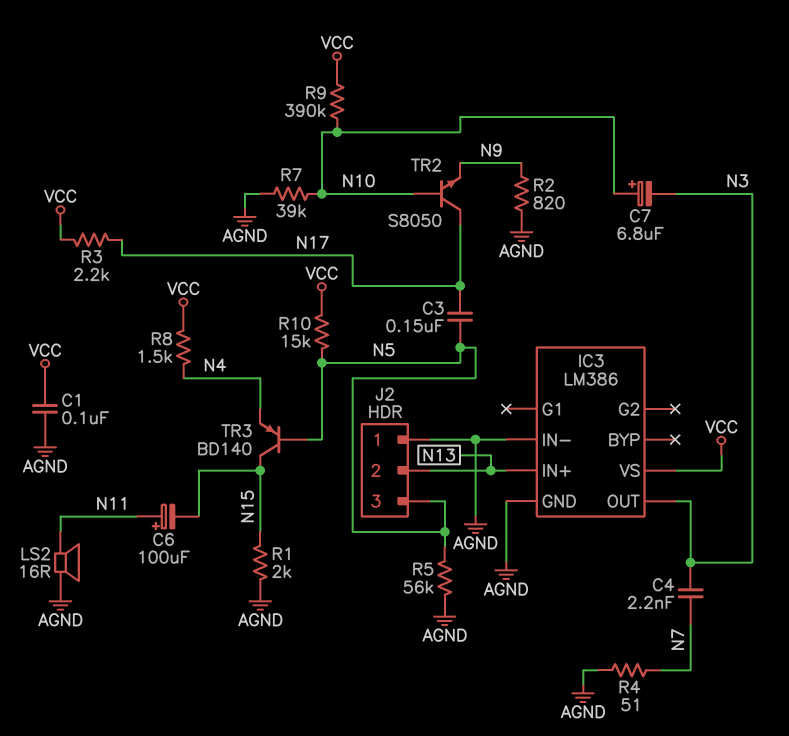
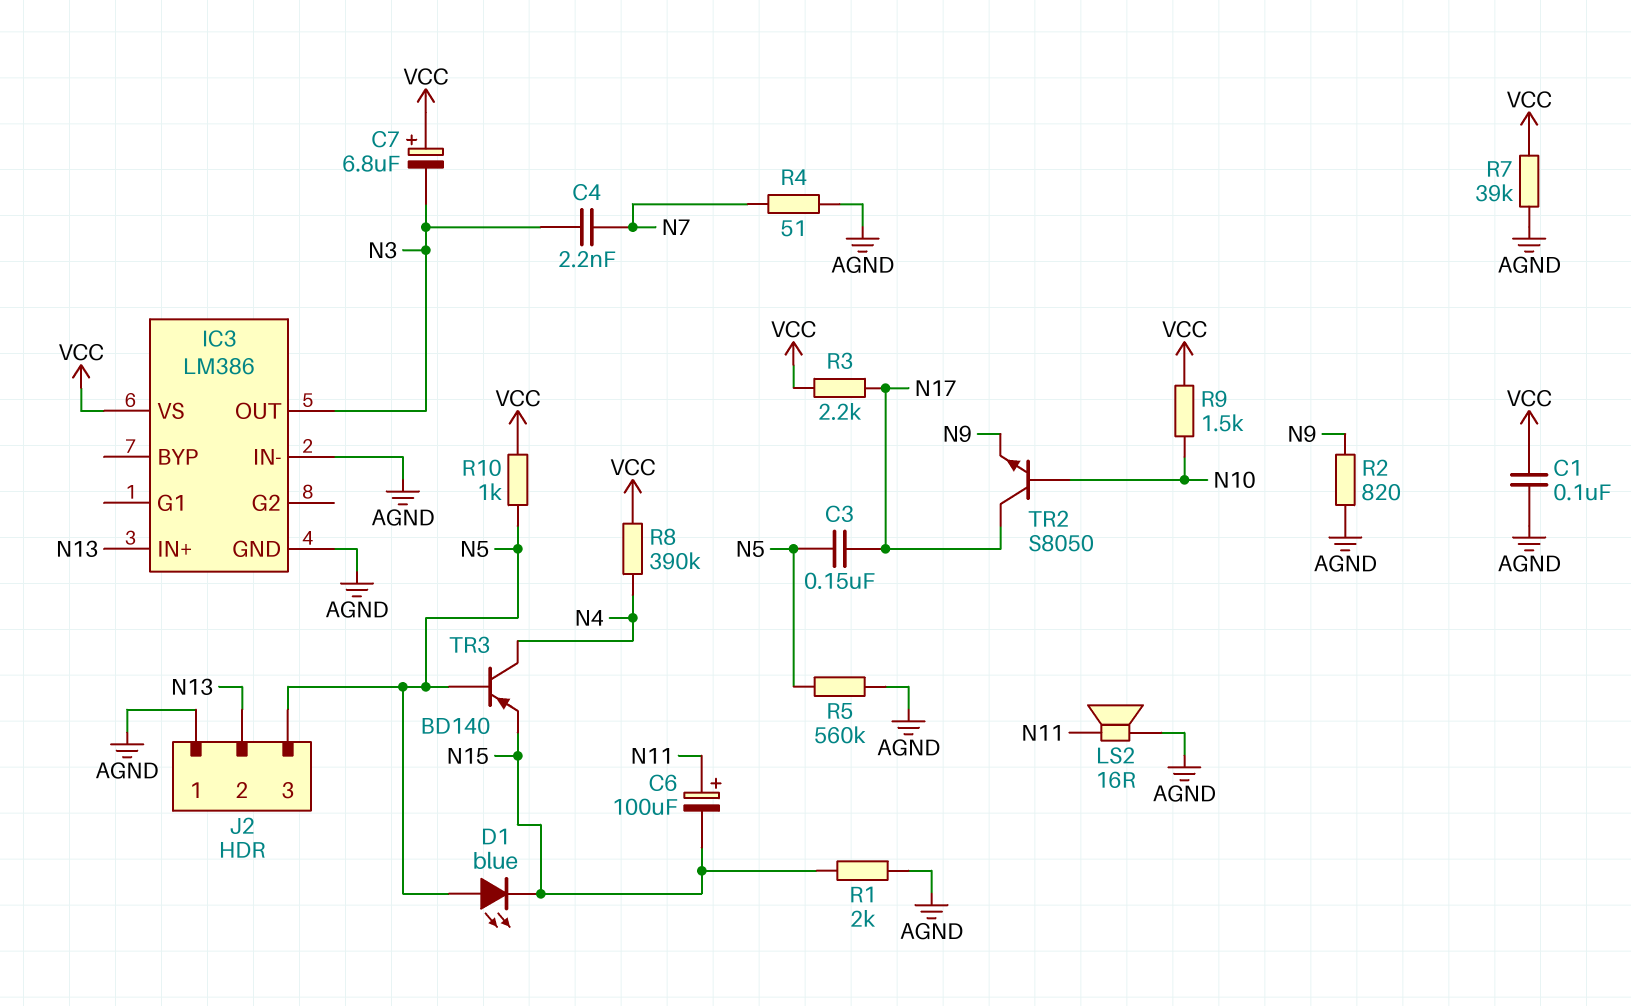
C7: 6.8uF (plus N10, minus N3) -> 6.8uF (plus VCC, minus N3)
D1: none -> LED blue (A N5, K N15)
R5: 56k (AGND, N5) -> 560k (AGND, N5)
R7: 39k (AGND, N10) -> 39k (AGND, VCC)
R8: 1.5k (N4, VCC) -> 390k (N4, VCC)
R9: 390k (N10, VCC) -> 1.5k (N10, VCC)
R10: 15k (N5, VCC) -> 1k (N5, VCC)
TR3: PNP BD140 (B N5, C N15, E N4) -> PNP BD140 (B N5, C N4, E N15)

